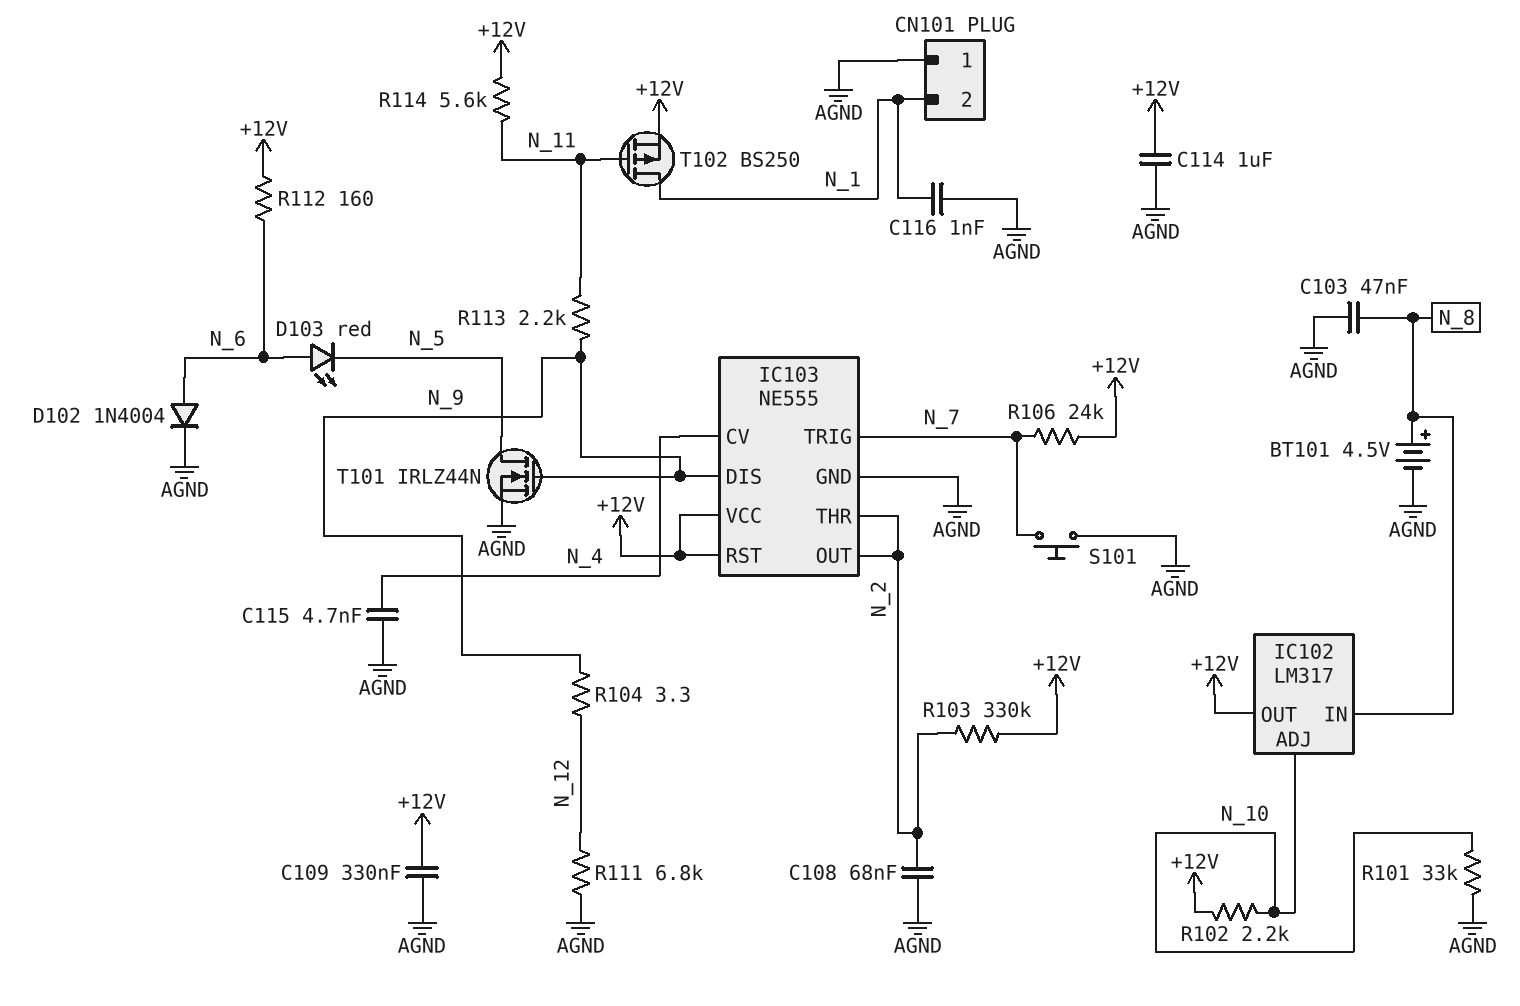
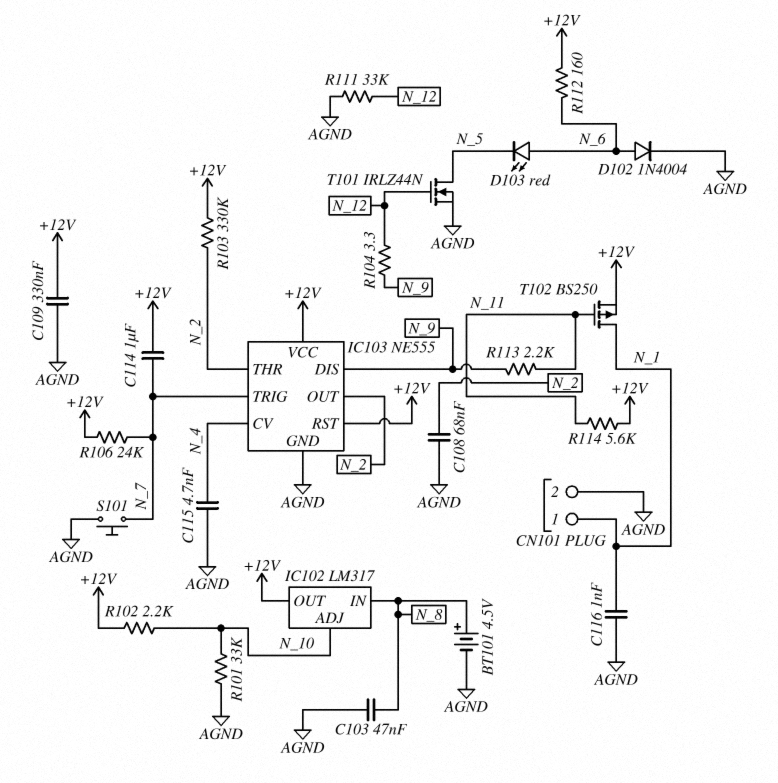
C114: 1uF (+12V, AGND) -> 1uF (+12V, N_7)
CN101 pin 1: AGND -> N_1
CN101 pin 2: N_1 -> AGND
R111: 6.8k (AGND, N_12) -> 33k (AGND, N_12)
T101: NMOS IRLZ44N (G N_9, D N_5, S AGND) -> NMOS IRLZ44N (G N_12, D N_5, S AGND)

